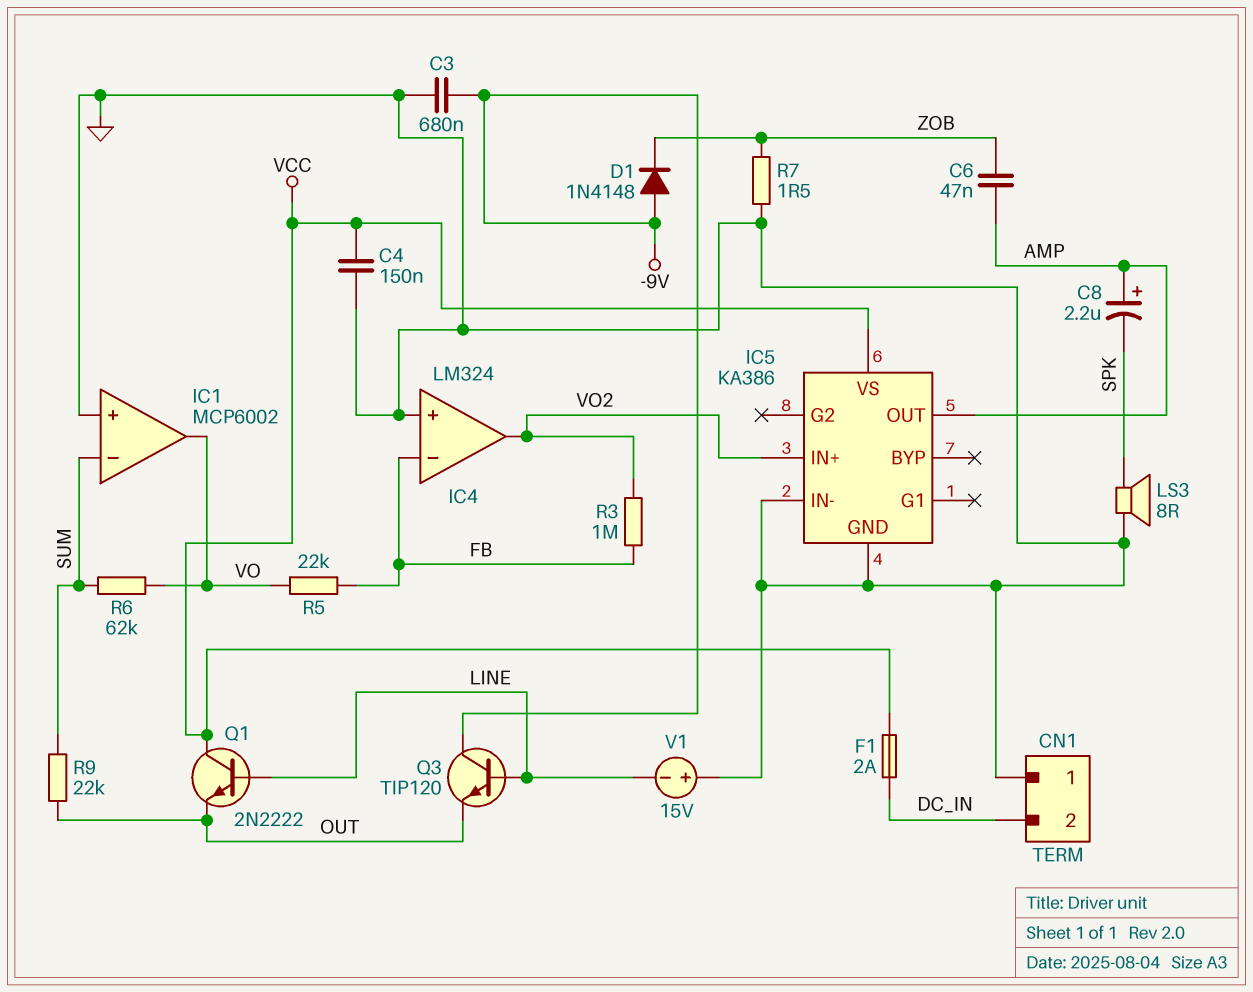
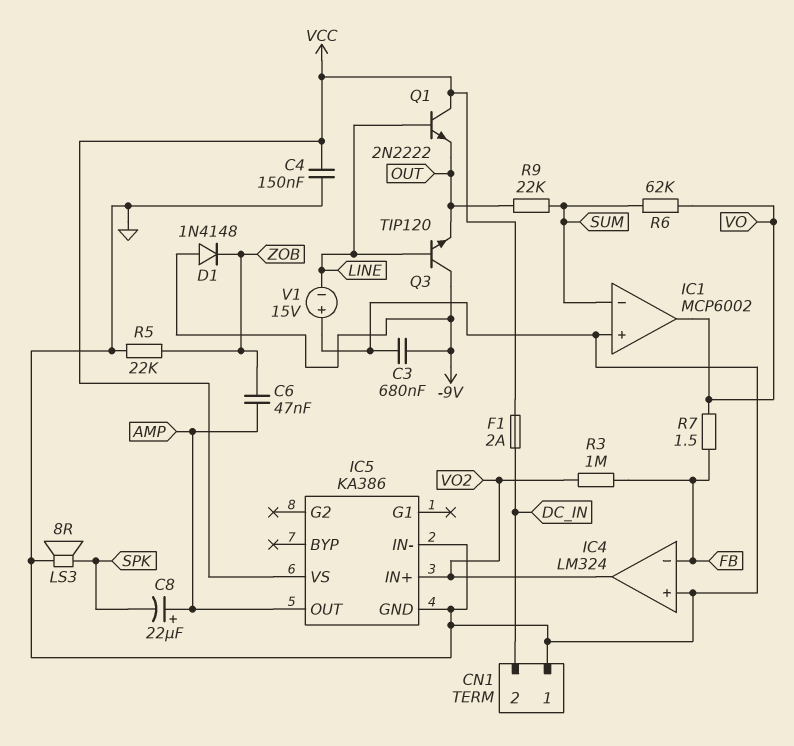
C8: 2.2uF (plus AMP, minus SPK) -> 22uF (plus AMP, minus SPK)
R5: 22k (FB, VO) -> 22k (GND, ZOB)
R7: 1.5 (GND, ZOB) -> 1.5 (FB, VO)

